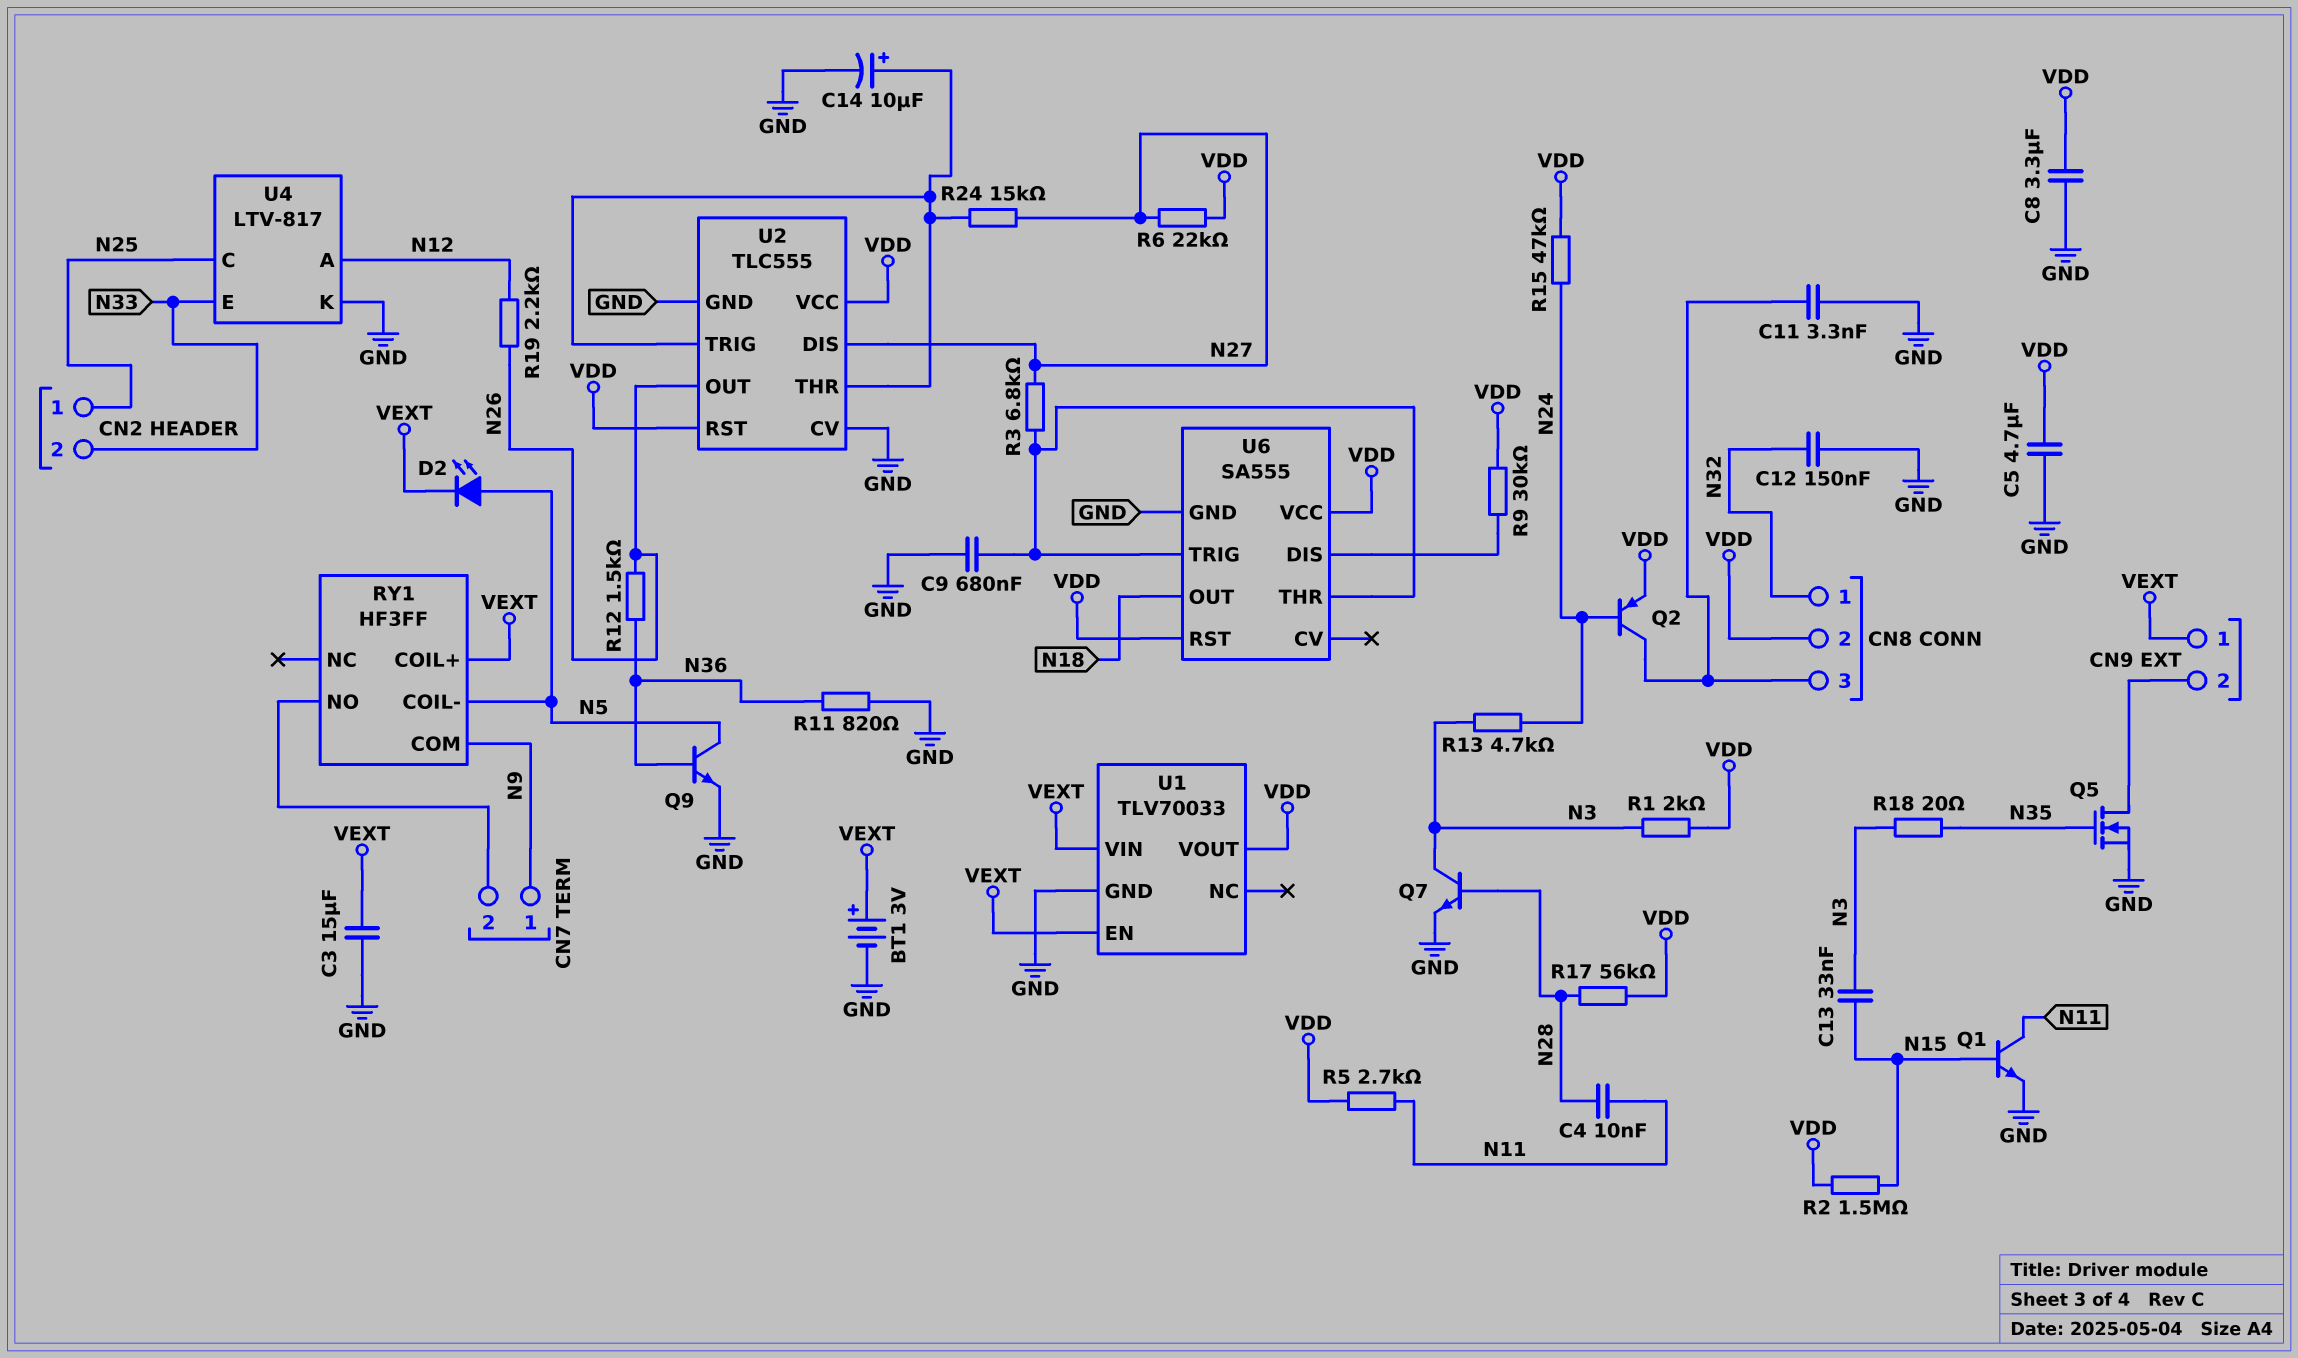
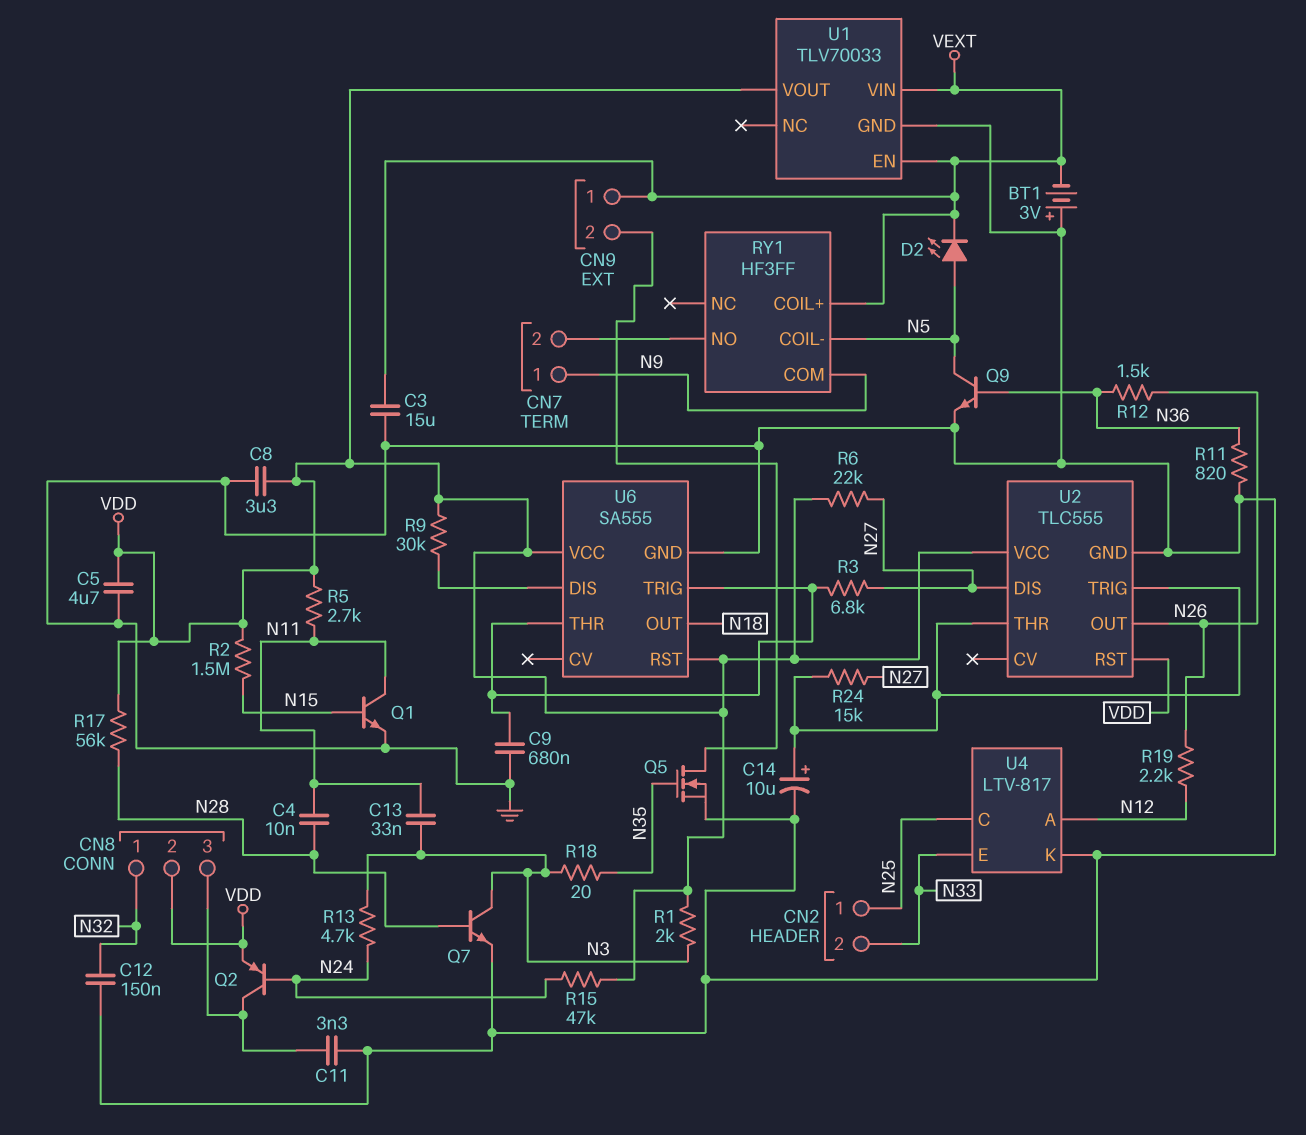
BT1: 3V (plus VEXT, minus GND) -> 3V (plus GND, minus VEXT)
C13: 33nF (N3, N15) -> 33nF (N3, N11)
U2 pin CV: GND -> none

